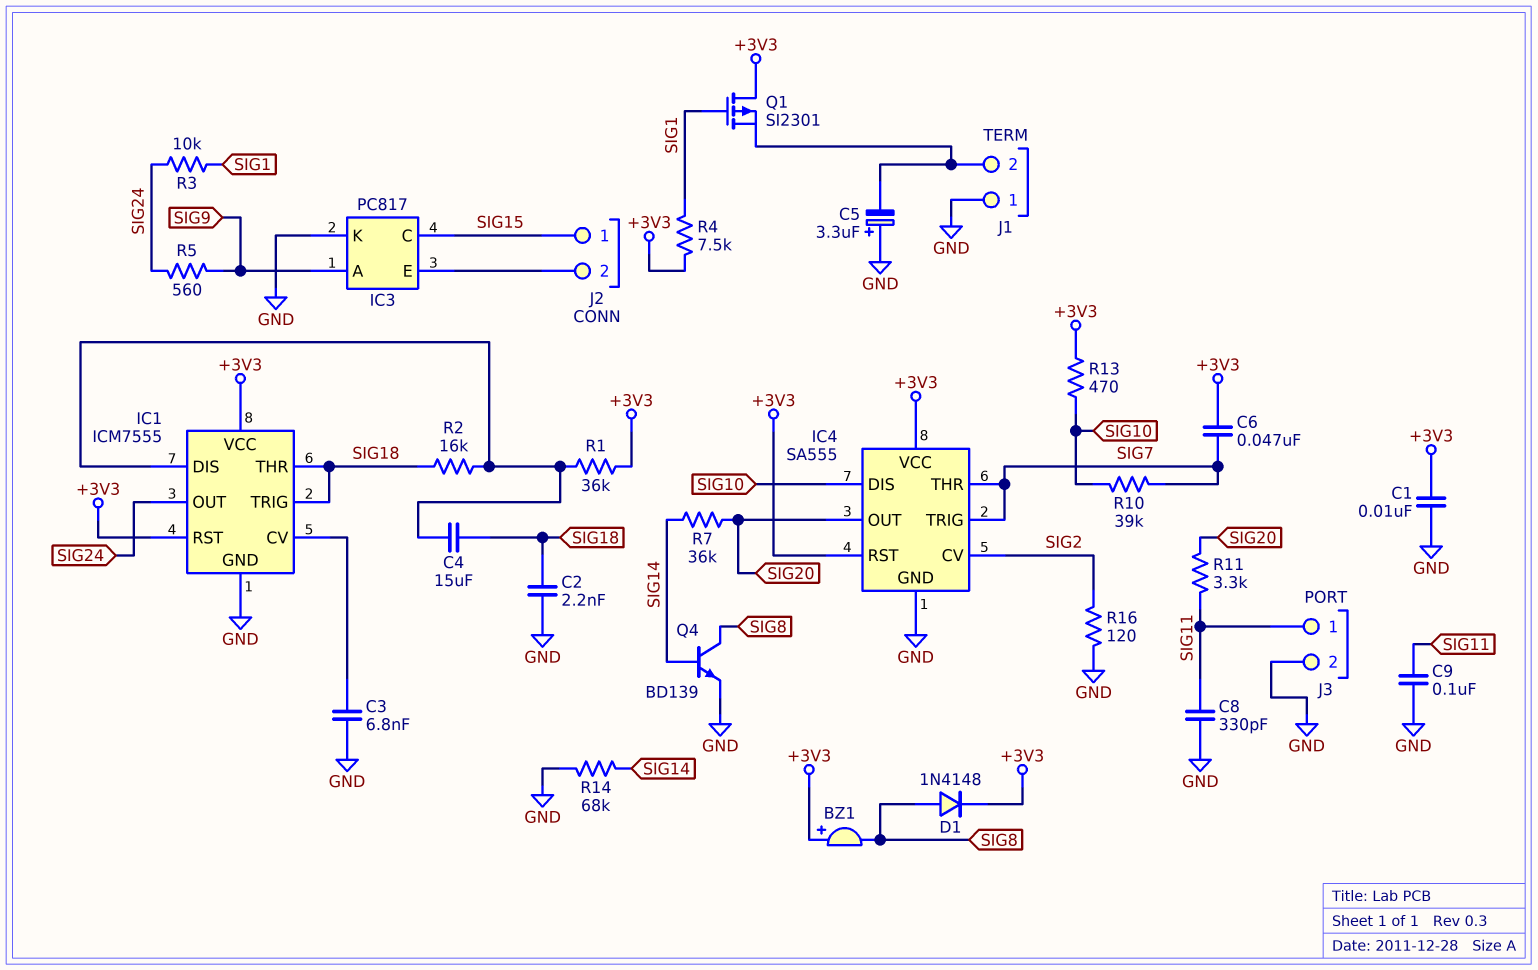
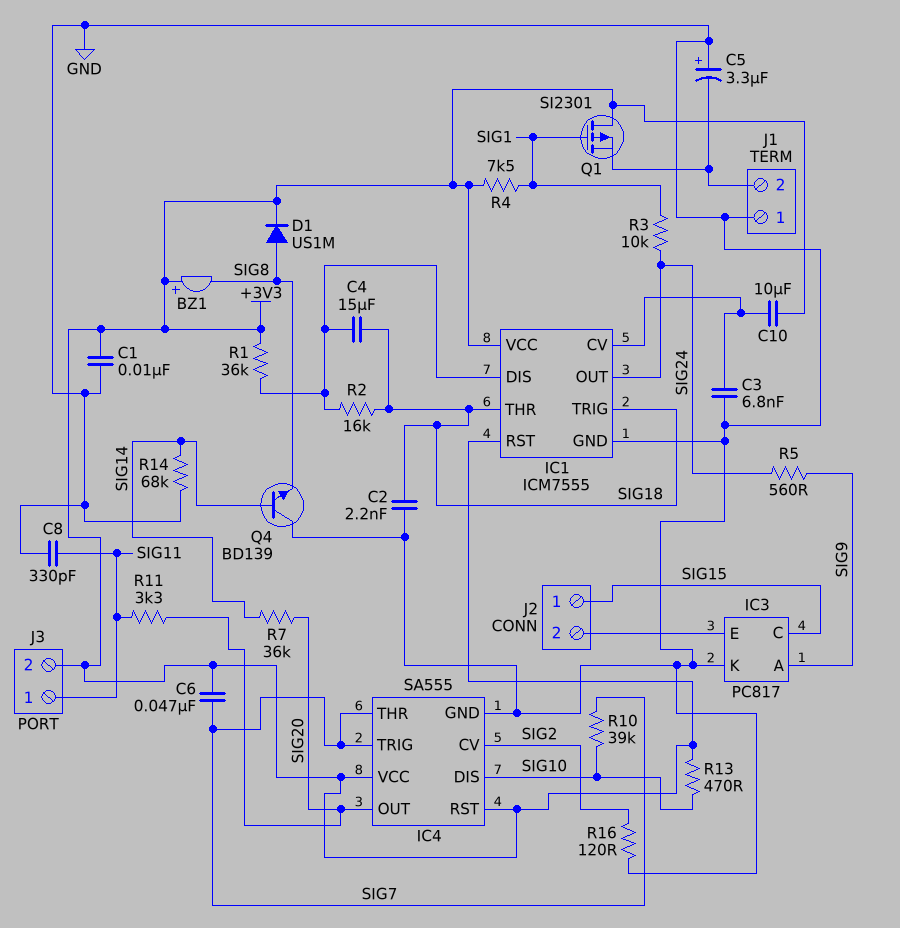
C9: 100nF (GND, SIG11) -> none
C10: none -> 10uF (+3V3, IC1/CV)
D1: diode 1N4148 (A SIG8, K +3V3) -> diode US1M (A SIG8, K +3V3)
J3 pin 2: GND -> +3V3
Q4: NPN BD139 (B SIG14, C SIG8, E GND) -> NPN BD139 (B SIG14, C GND, E SIG8)

